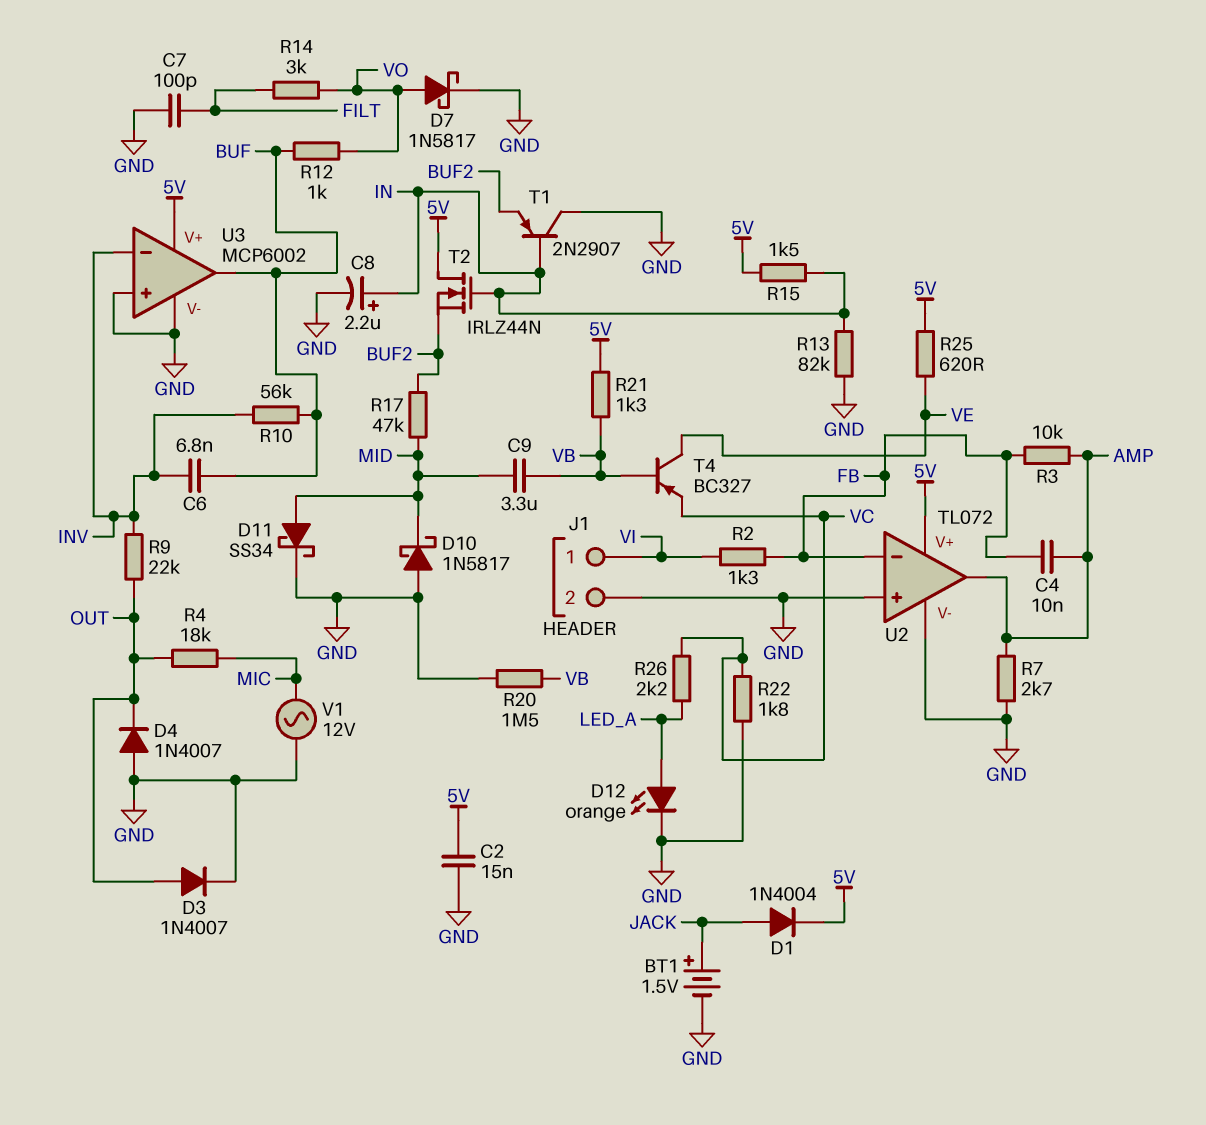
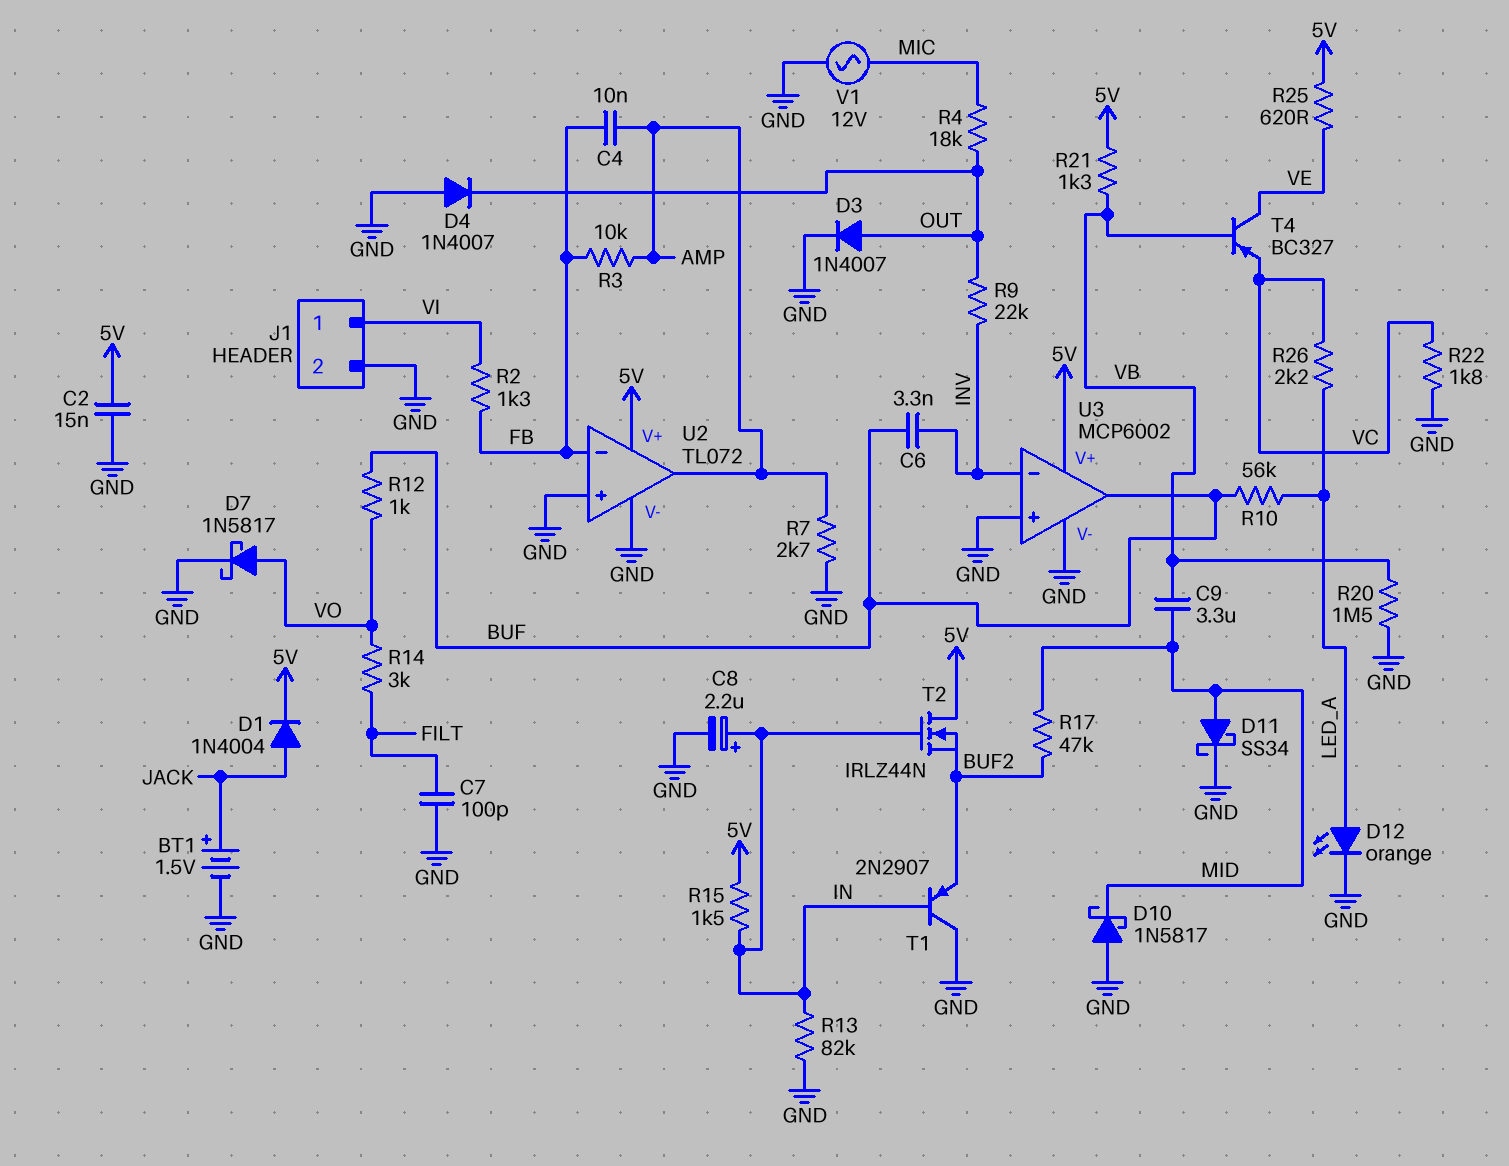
C6: 6.8nF (BUF, INV) -> 3.3nF (BUF, INV)
R10: 56k (BUF, INV) -> 56k (BUF, LED_A)

